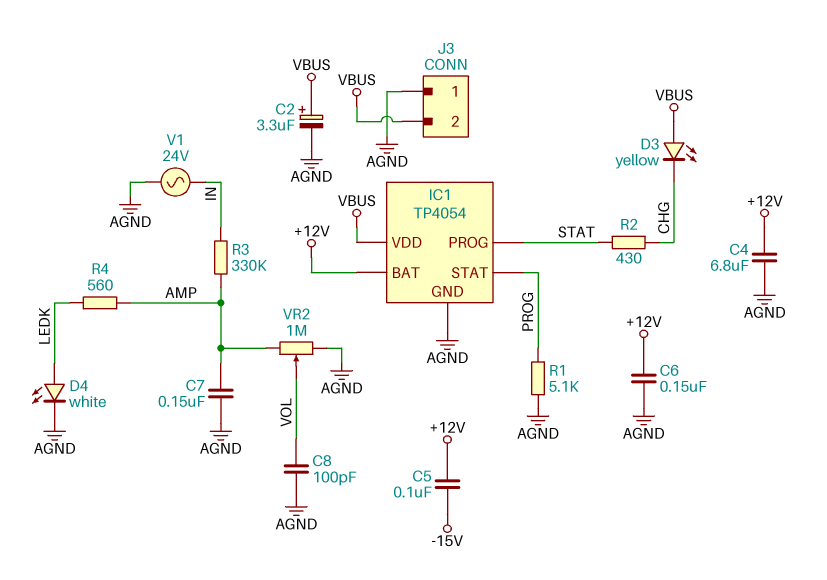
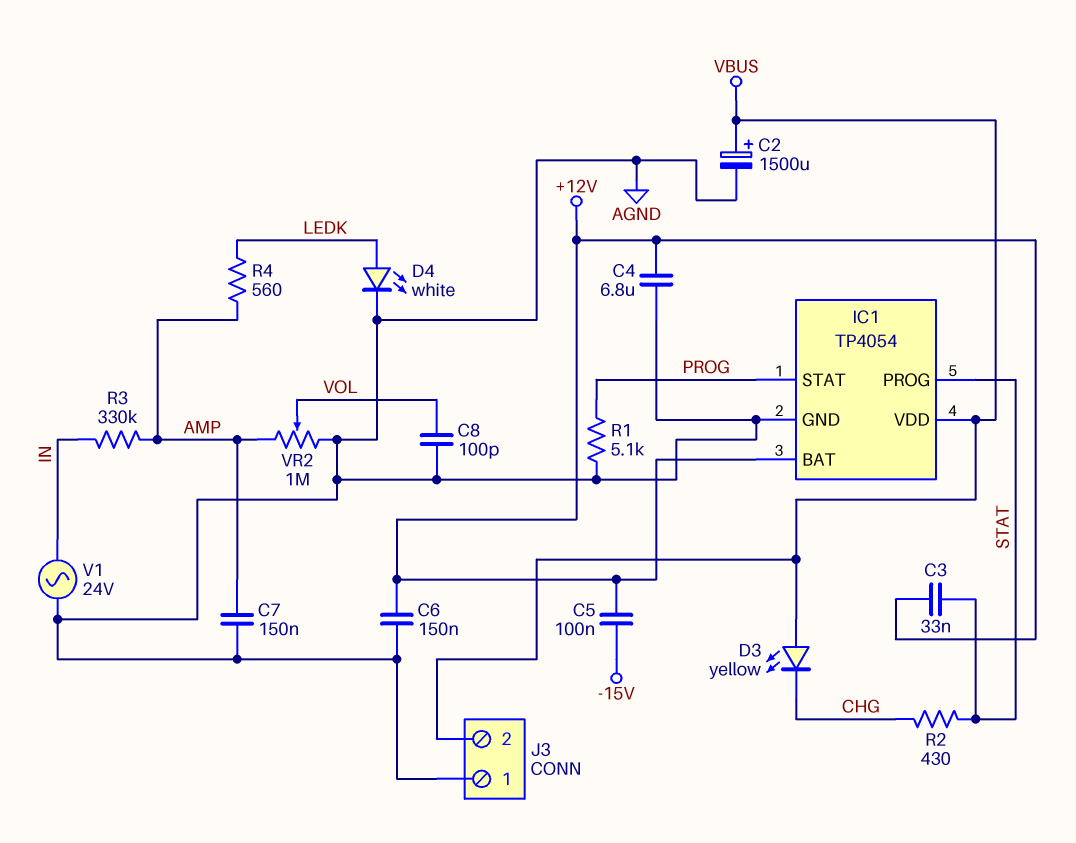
C2: 3.3uF (plus VBUS, minus AGND) -> 1500uF (plus VBUS, minus AGND)
C3: none -> 33nF (+12V, STAT)

